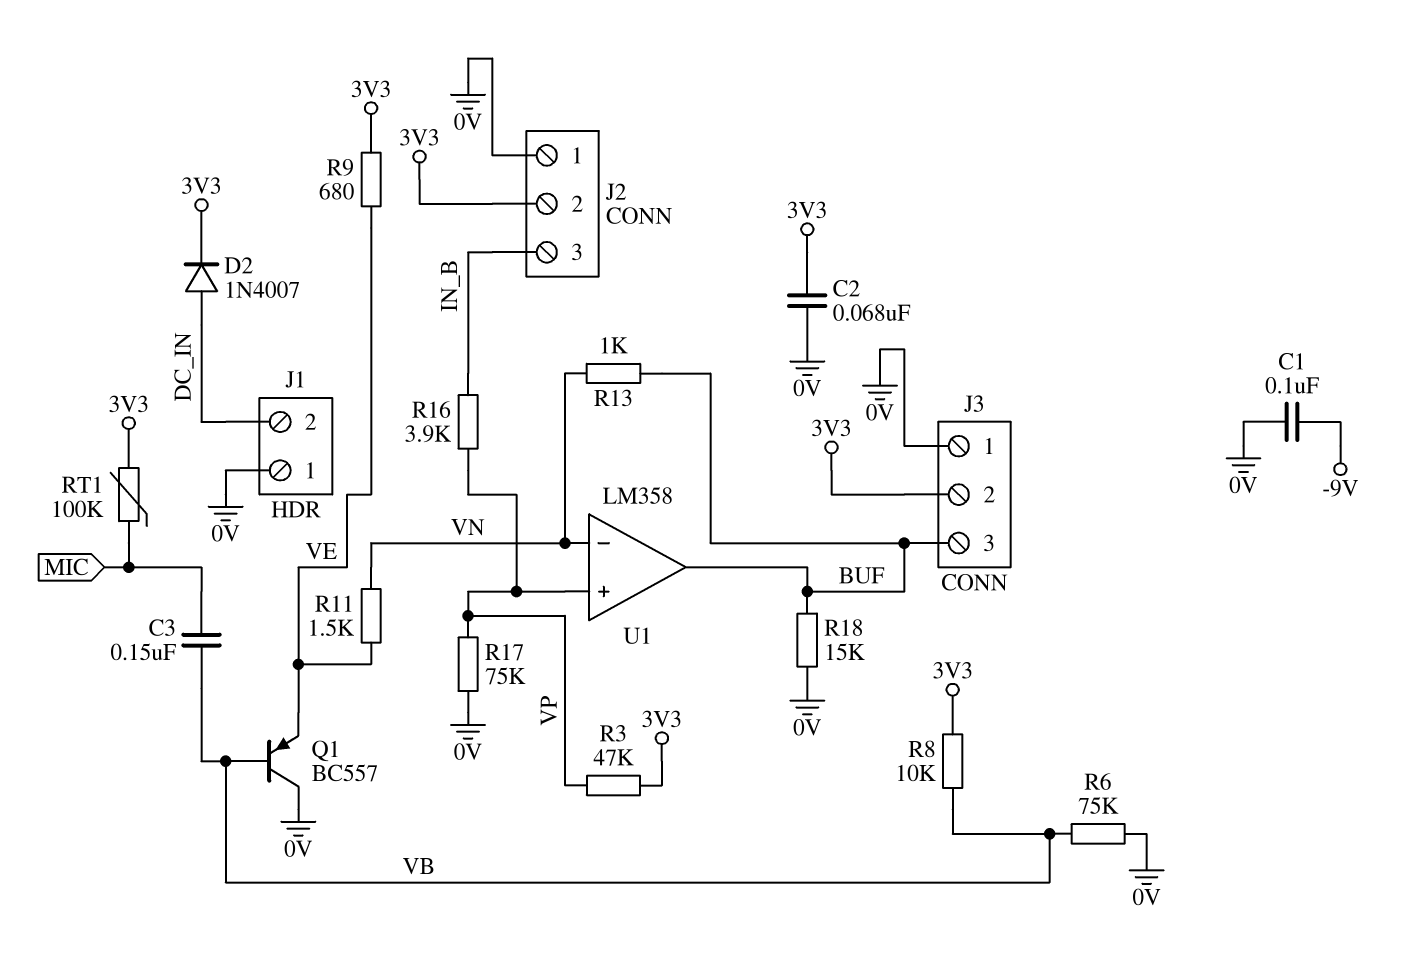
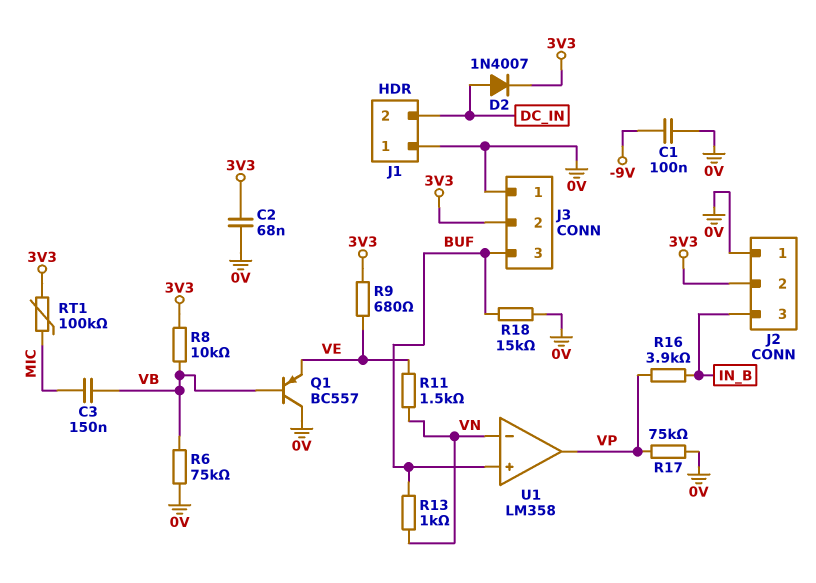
R3: 47k (3V3, VP) -> none
U1 pin in+: VP -> BUF
U1 pin out: BUF -> VP

